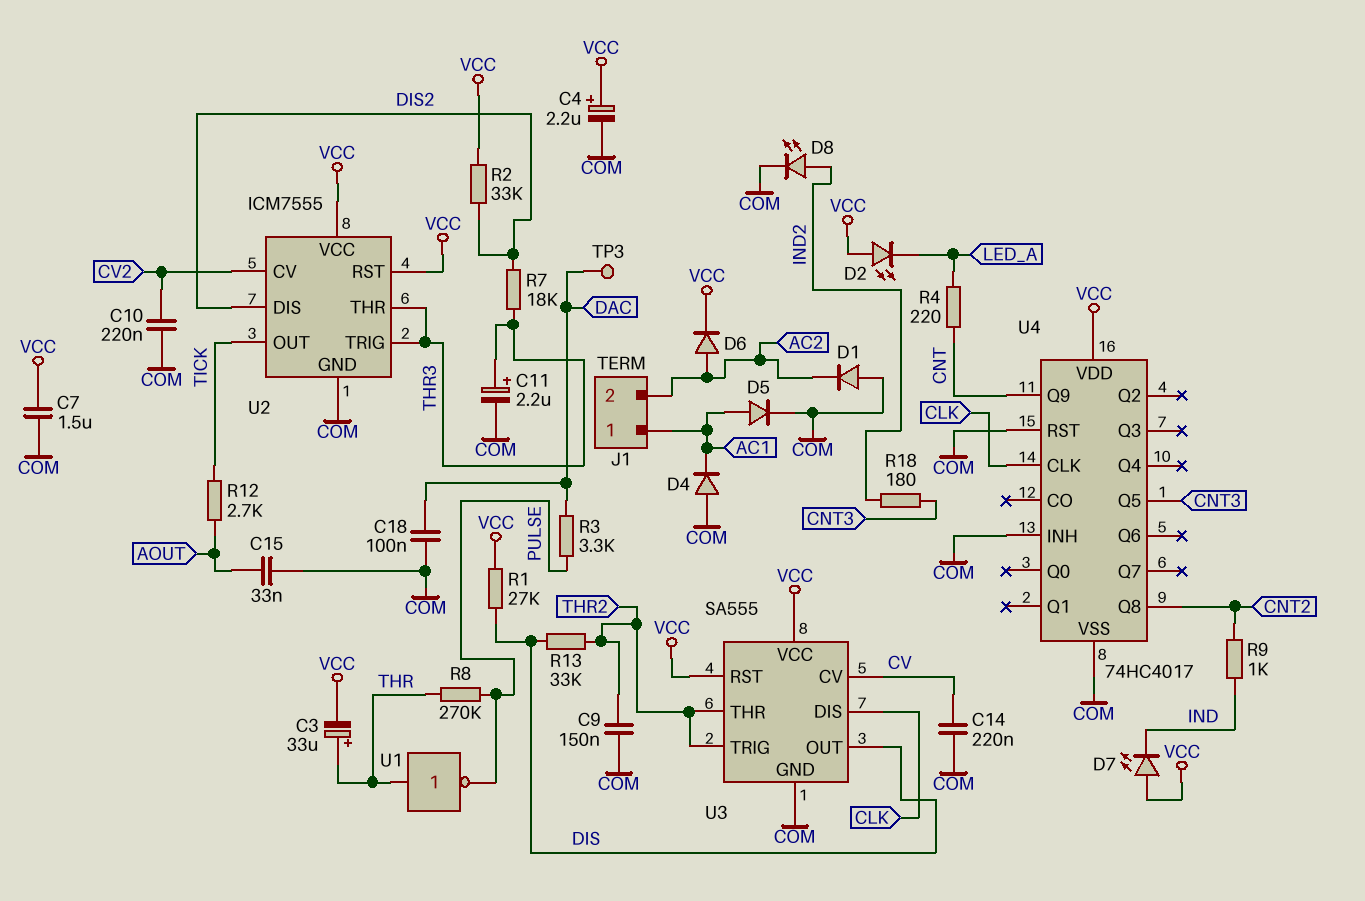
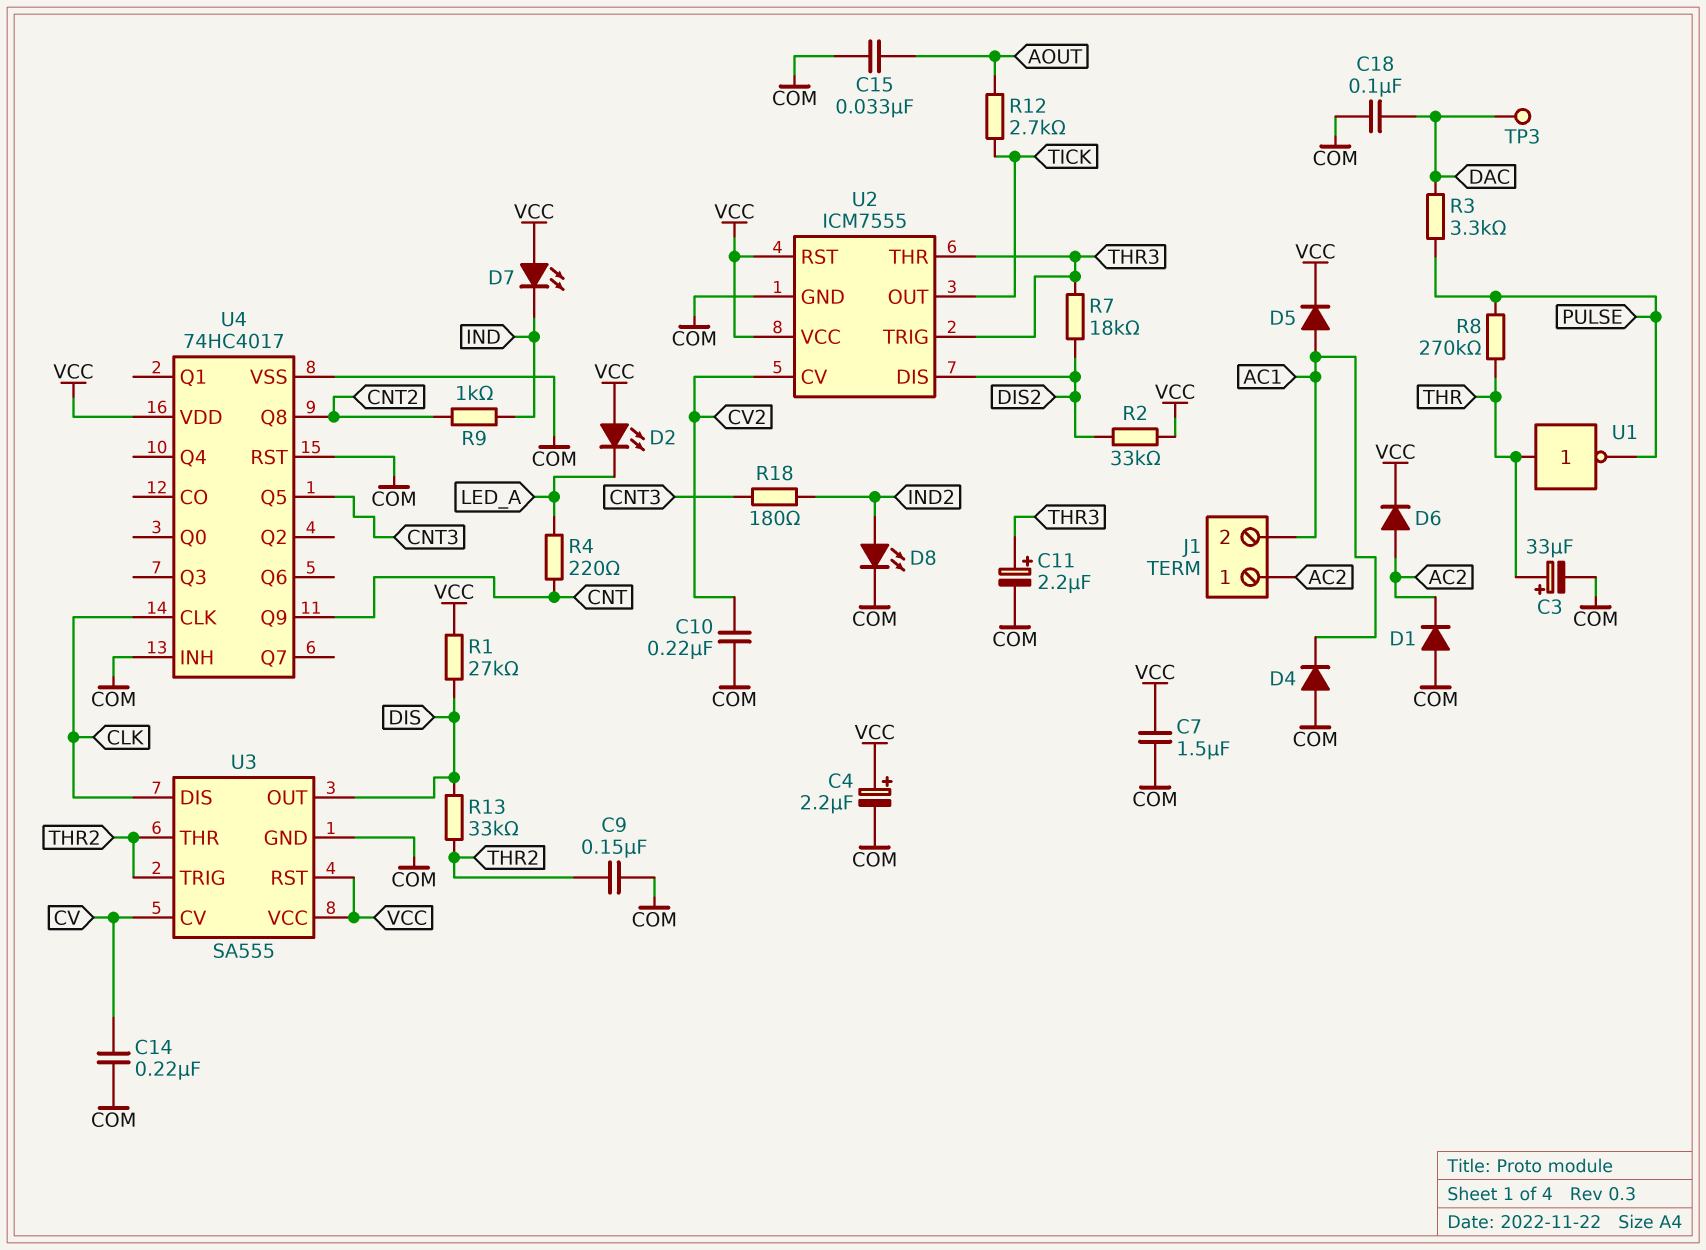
C3: 33uF (plus THR, minus VCC) -> 33uF (plus THR, minus COM)
D5: diode (A AC1, K COM) -> diode (A AC1, K VCC)
J1 pin 1: AC1 -> AC2
J1 pin 2: AC2 -> AC1

